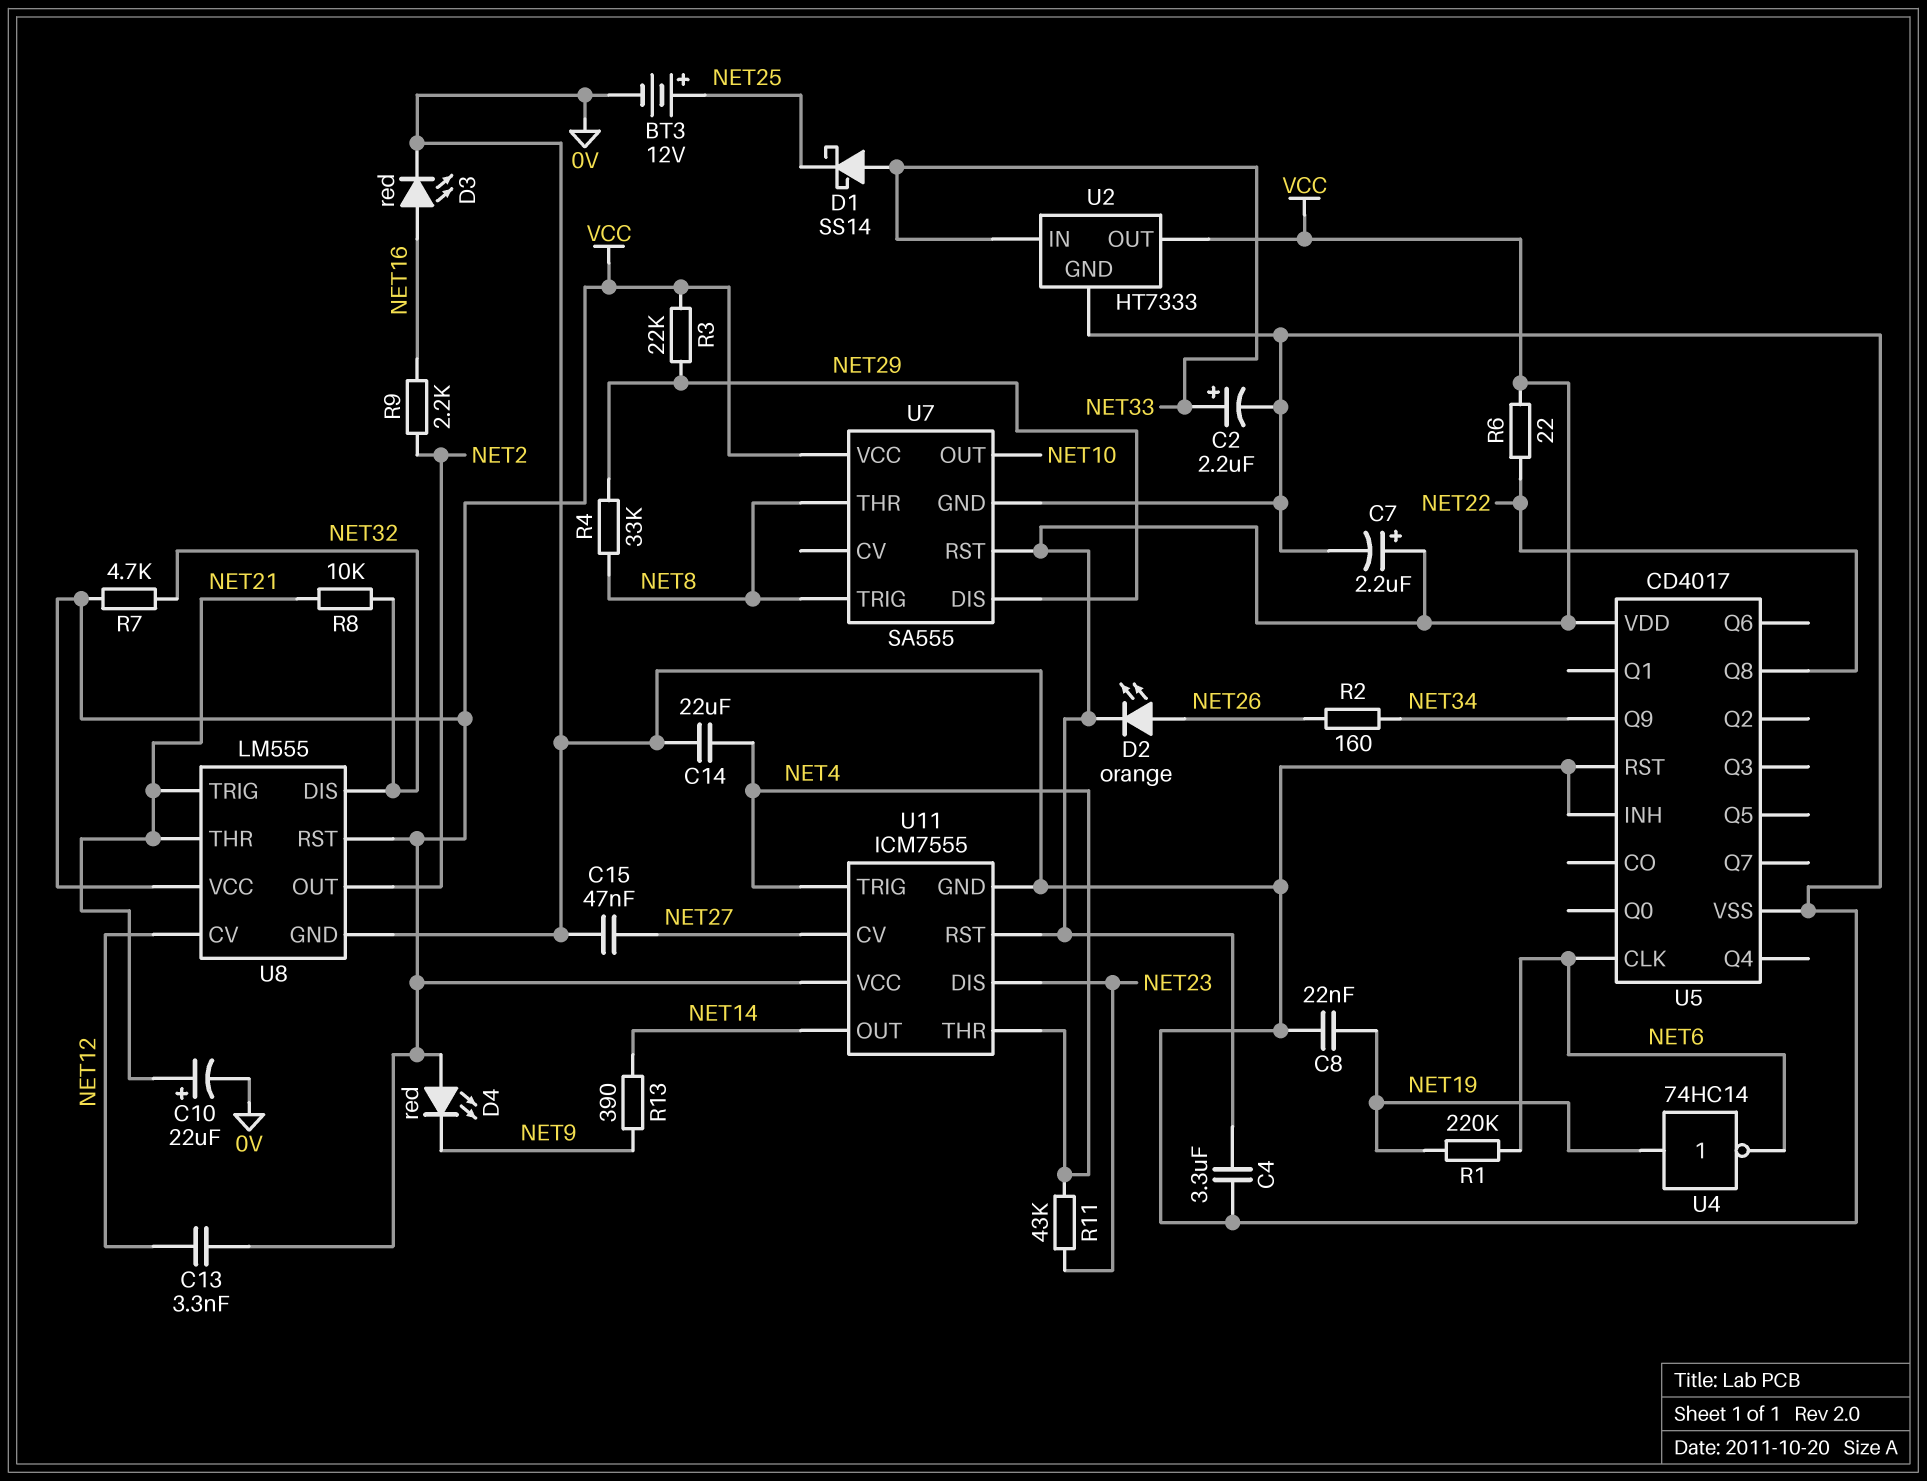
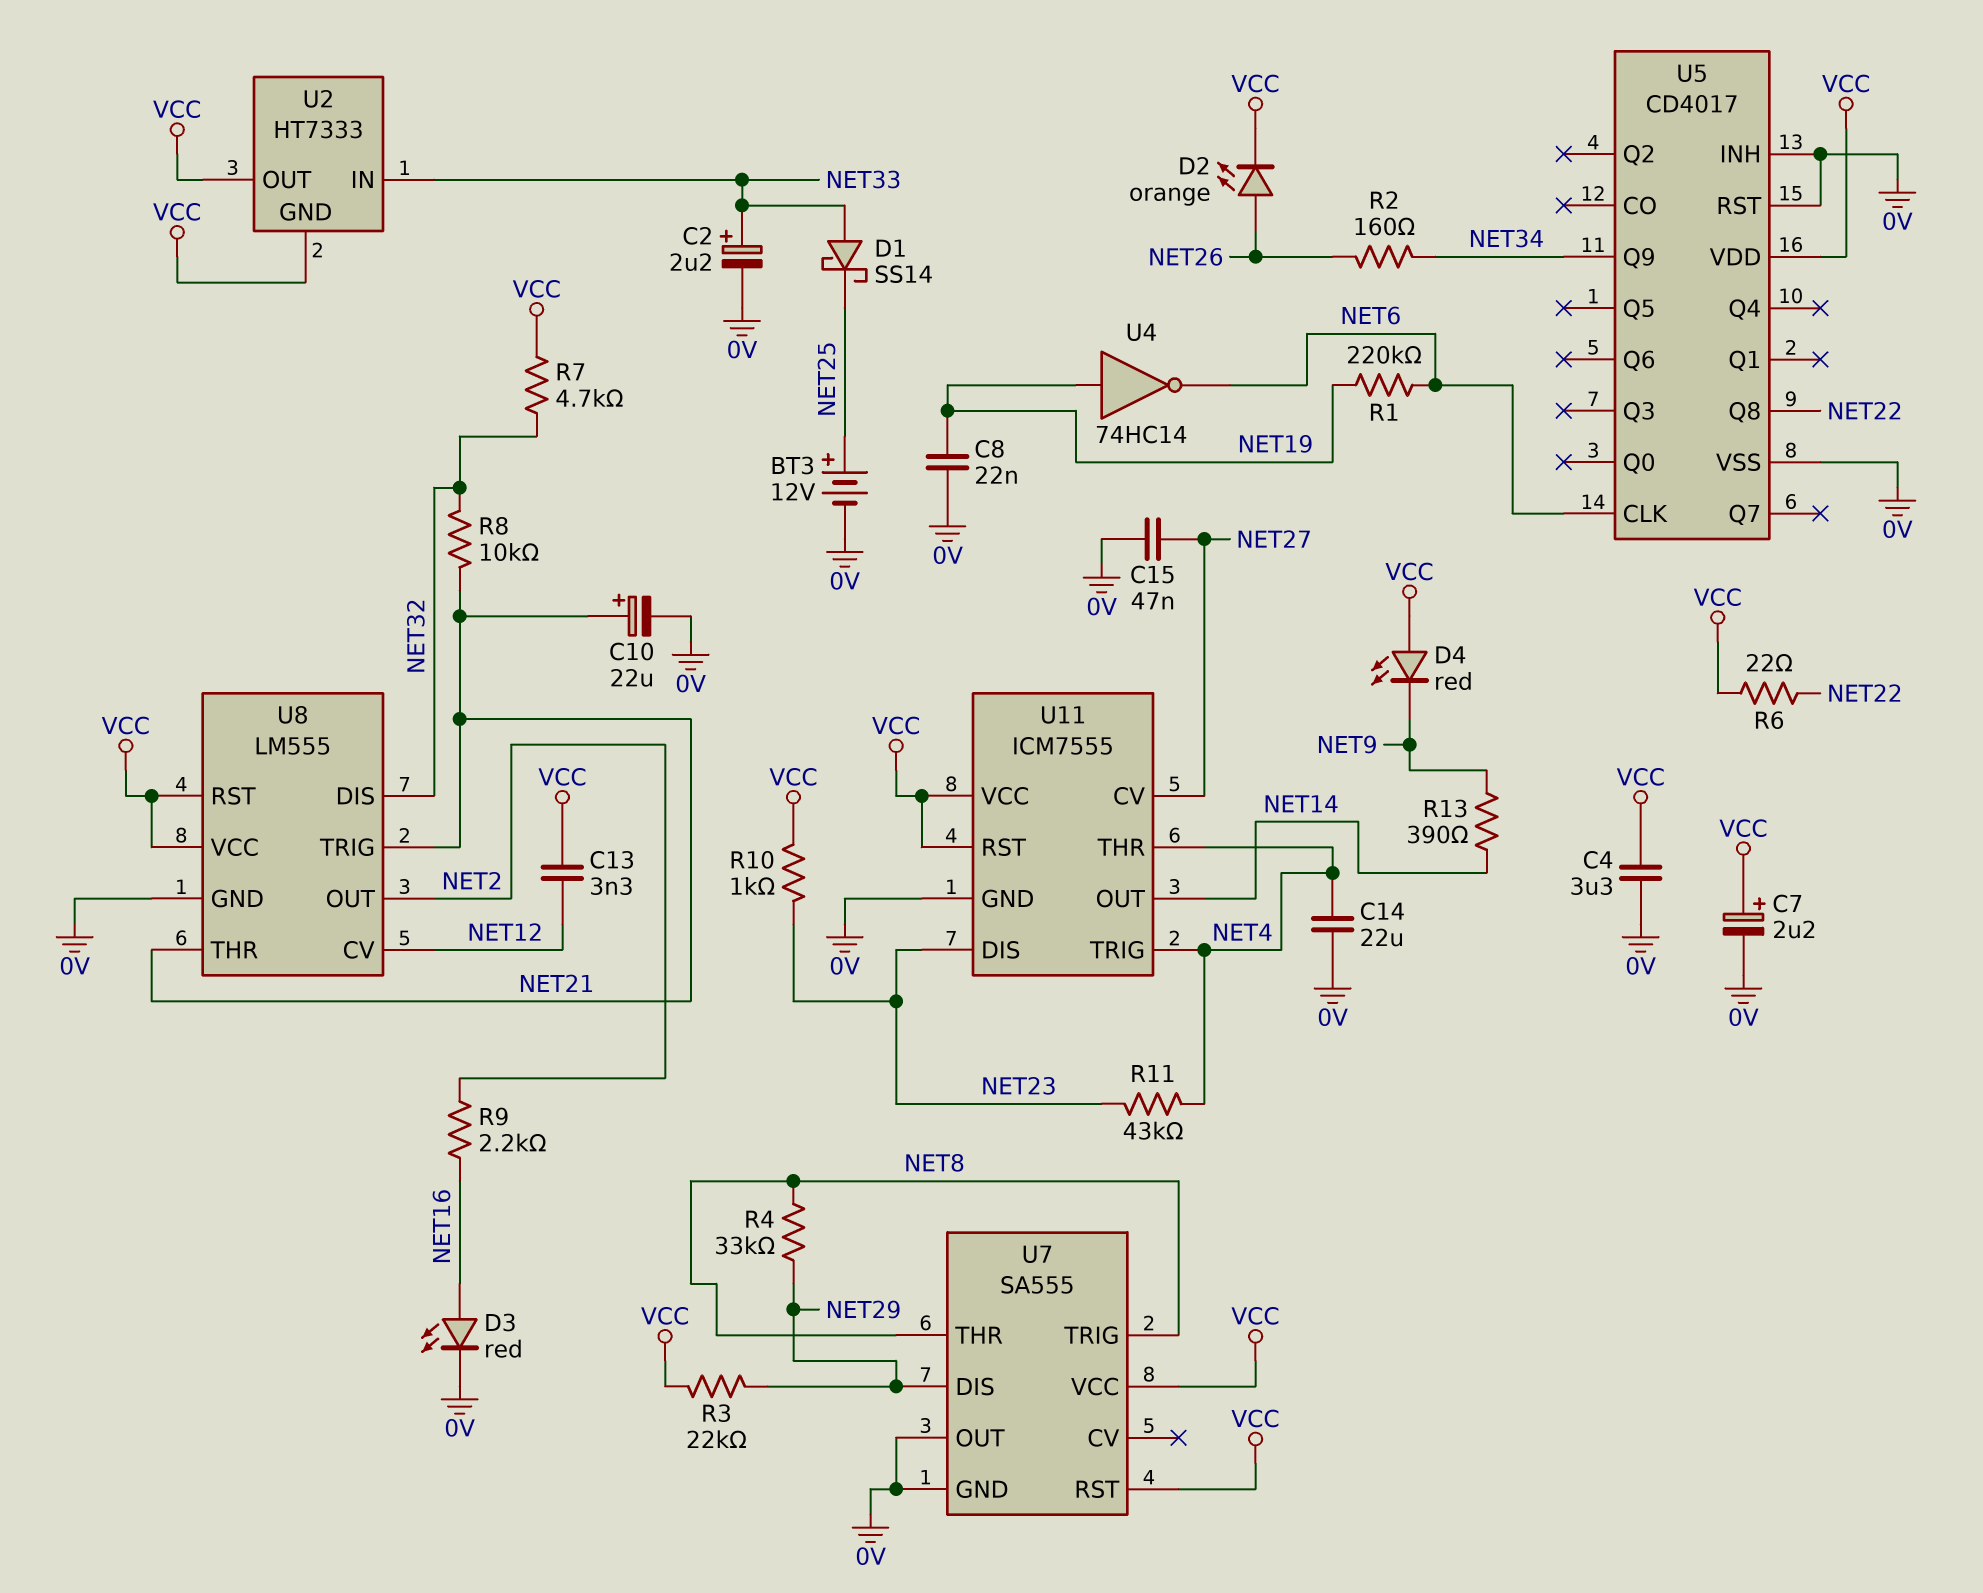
R10: none -> 1k (NET23, VCC)
U2 pin GND: 0V -> VCC
U7 pin OUT: NET10 -> 0V

